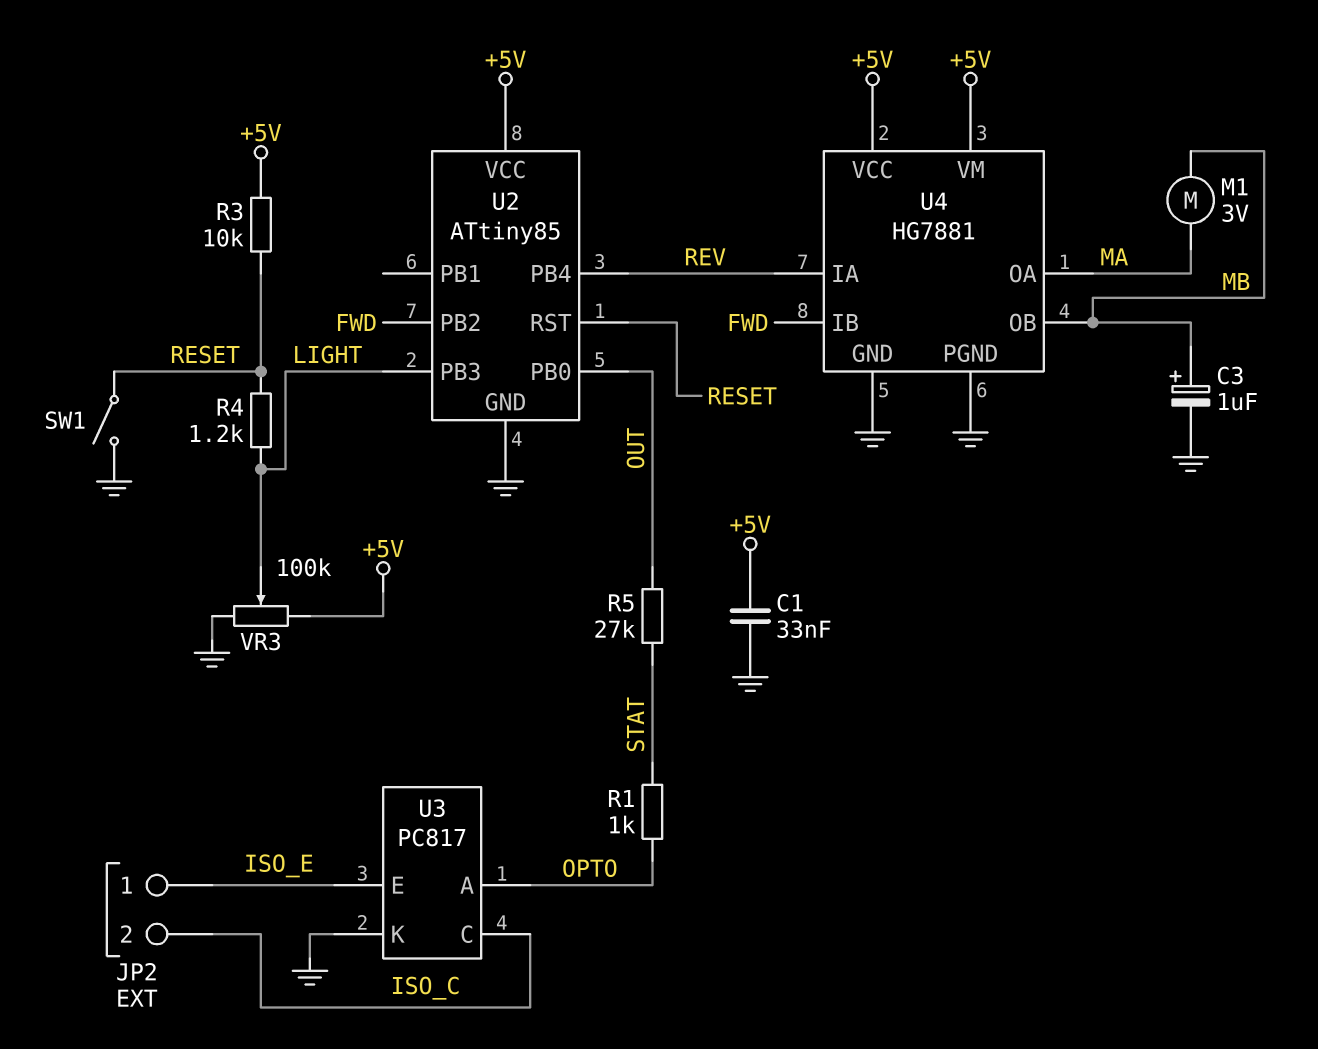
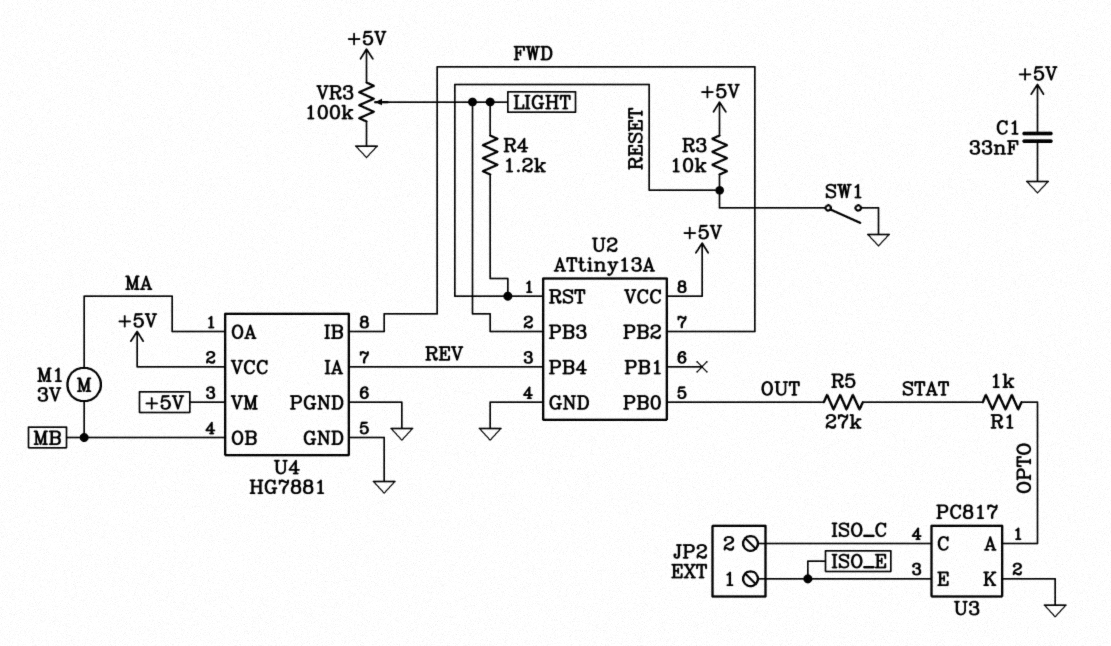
C3: 1uF (plus MB, minus GND) -> none
U2: ATtiny85 -> ATtiny13A

